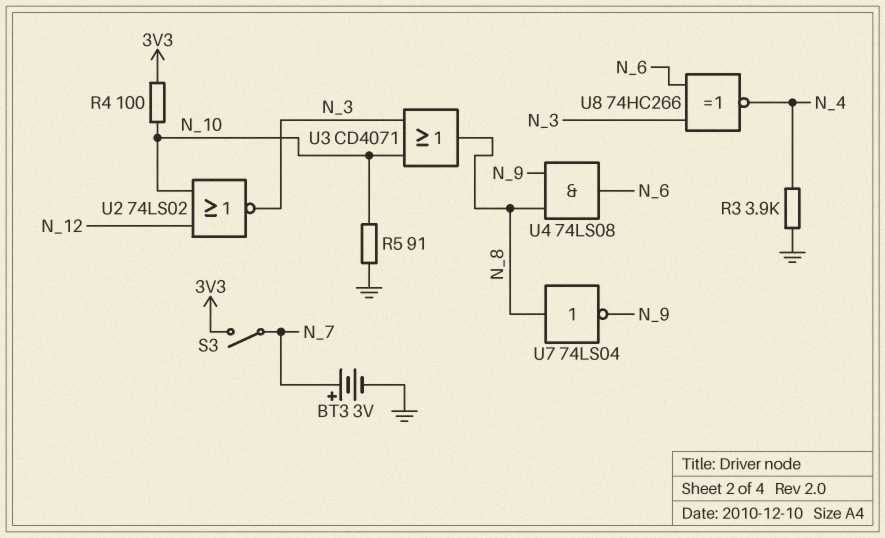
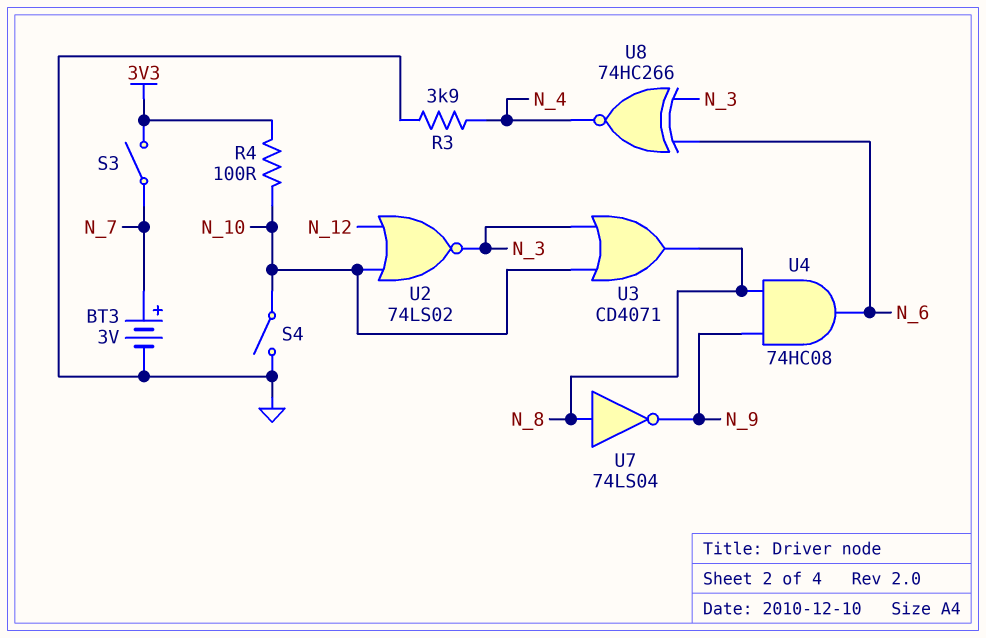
R5: 91 (GND, N_10) -> none
S4: none -> switch (GND, N_10)
U4: AND 74LS08 (in N_8, in N_9, out N_6) -> AND 74HC08 (in N_8, in N_9, out N_6)

